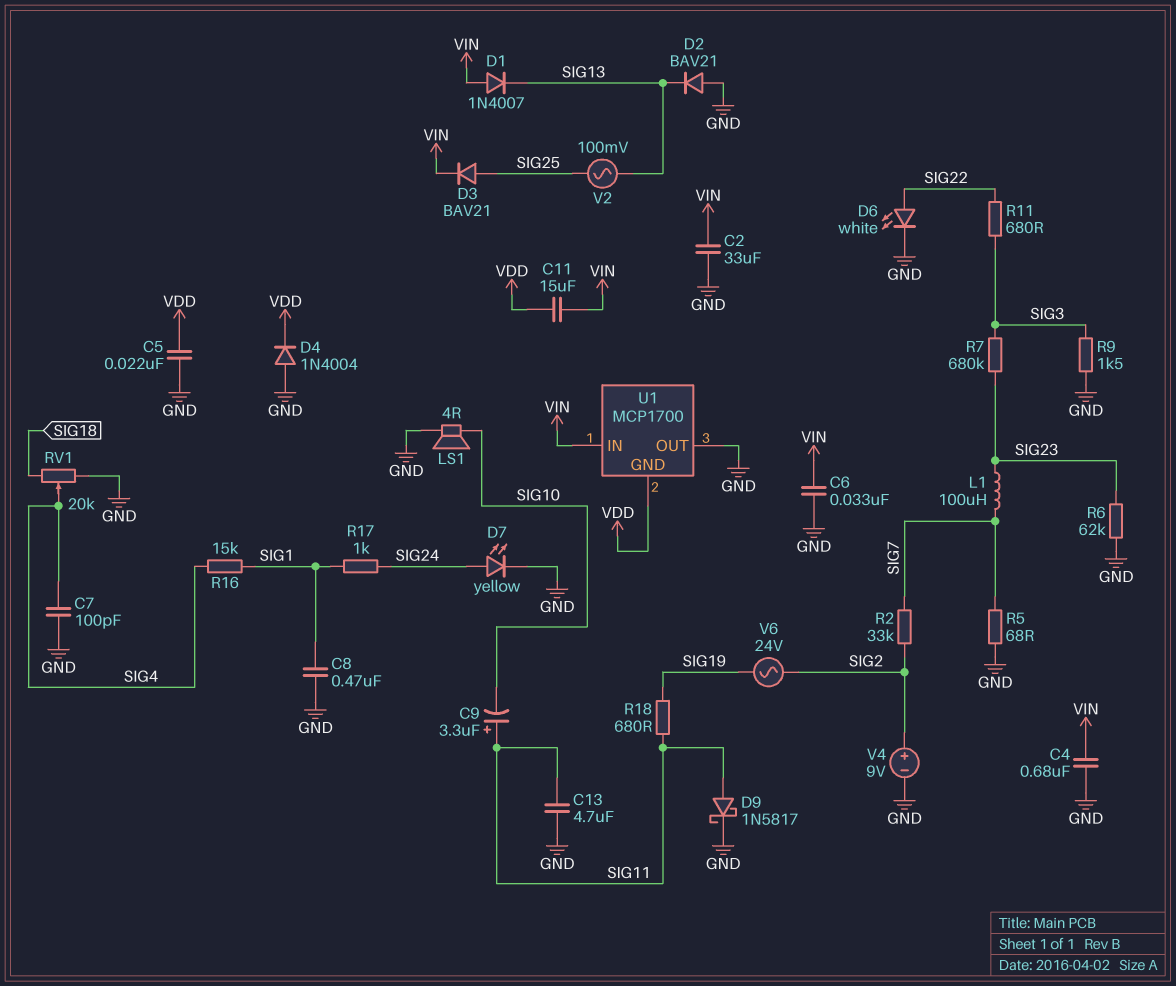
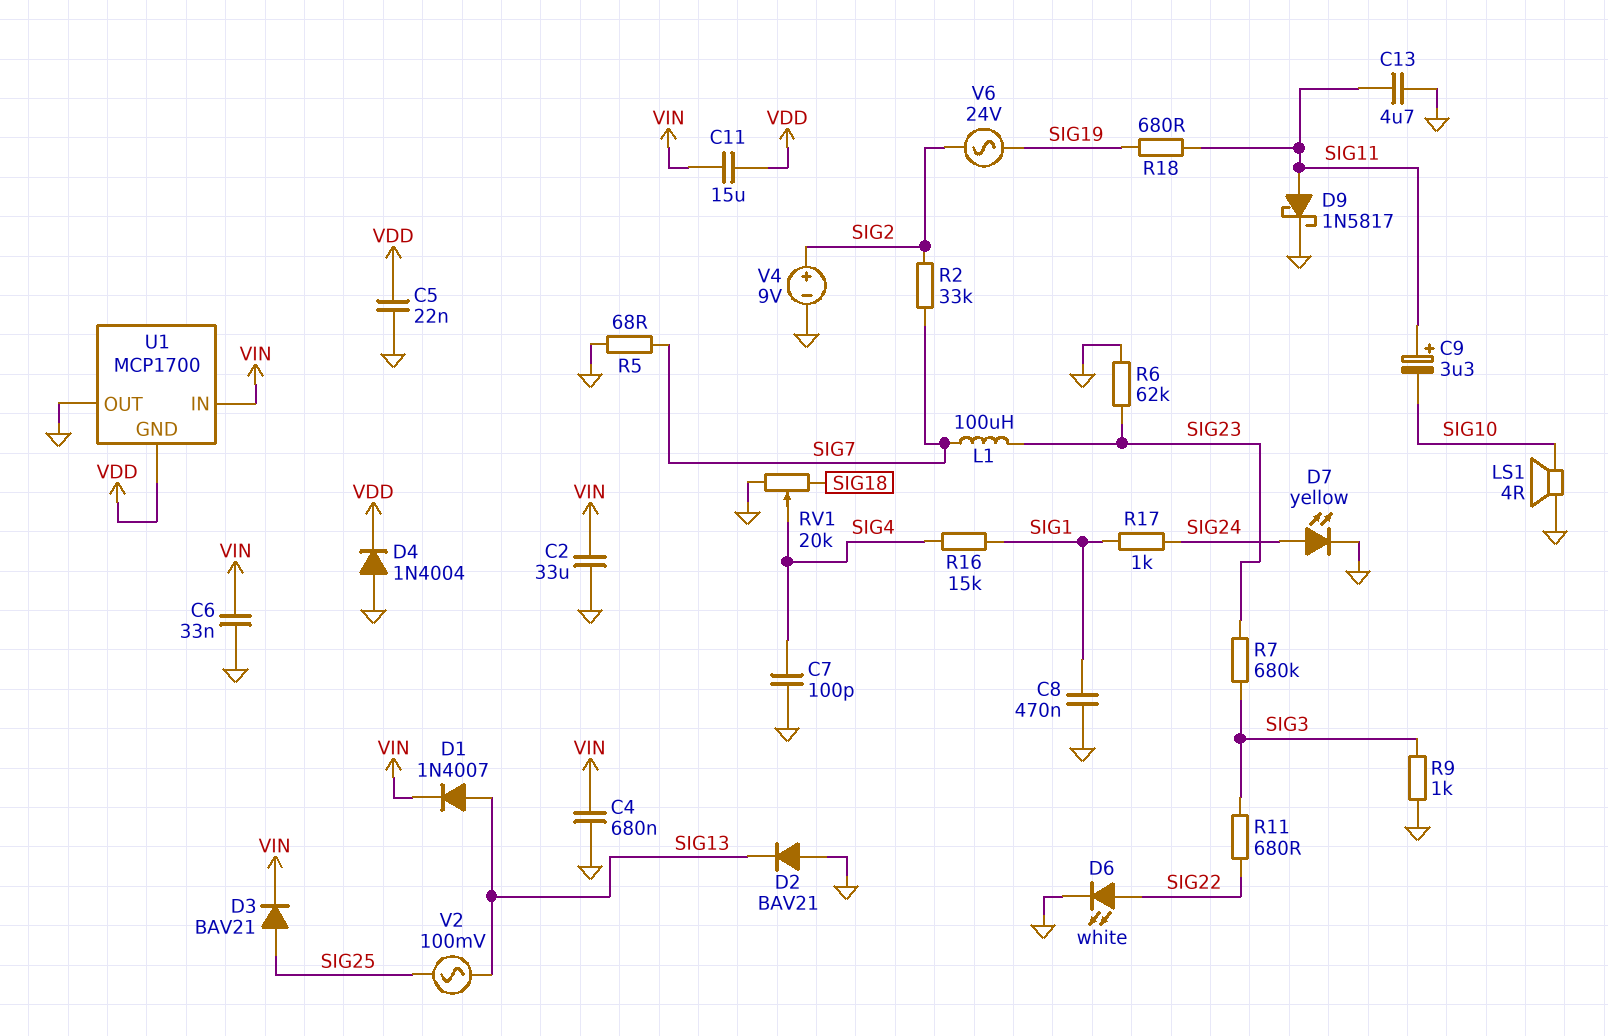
D1: diode 1N4007 (A VIN, K SIG13) -> diode 1N4007 (A SIG13, K VIN)
R9: 1.5k (GND, SIG3) -> 1k (GND, SIG3)

